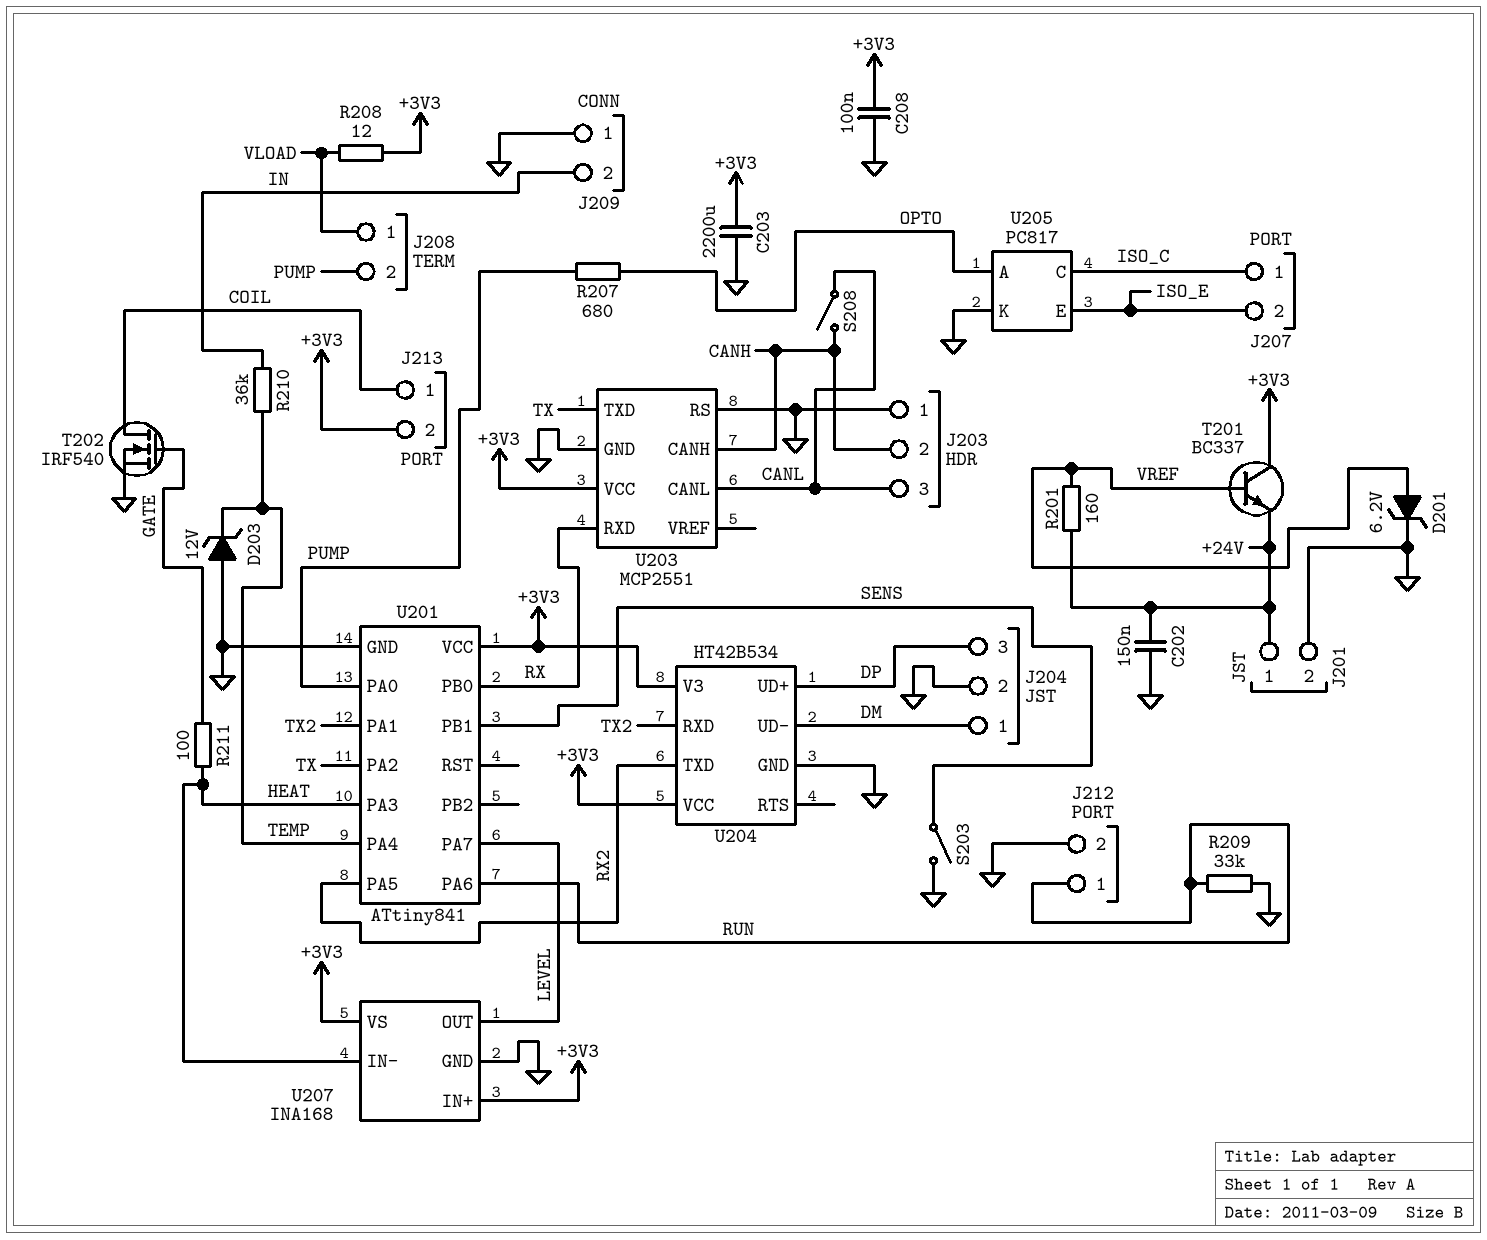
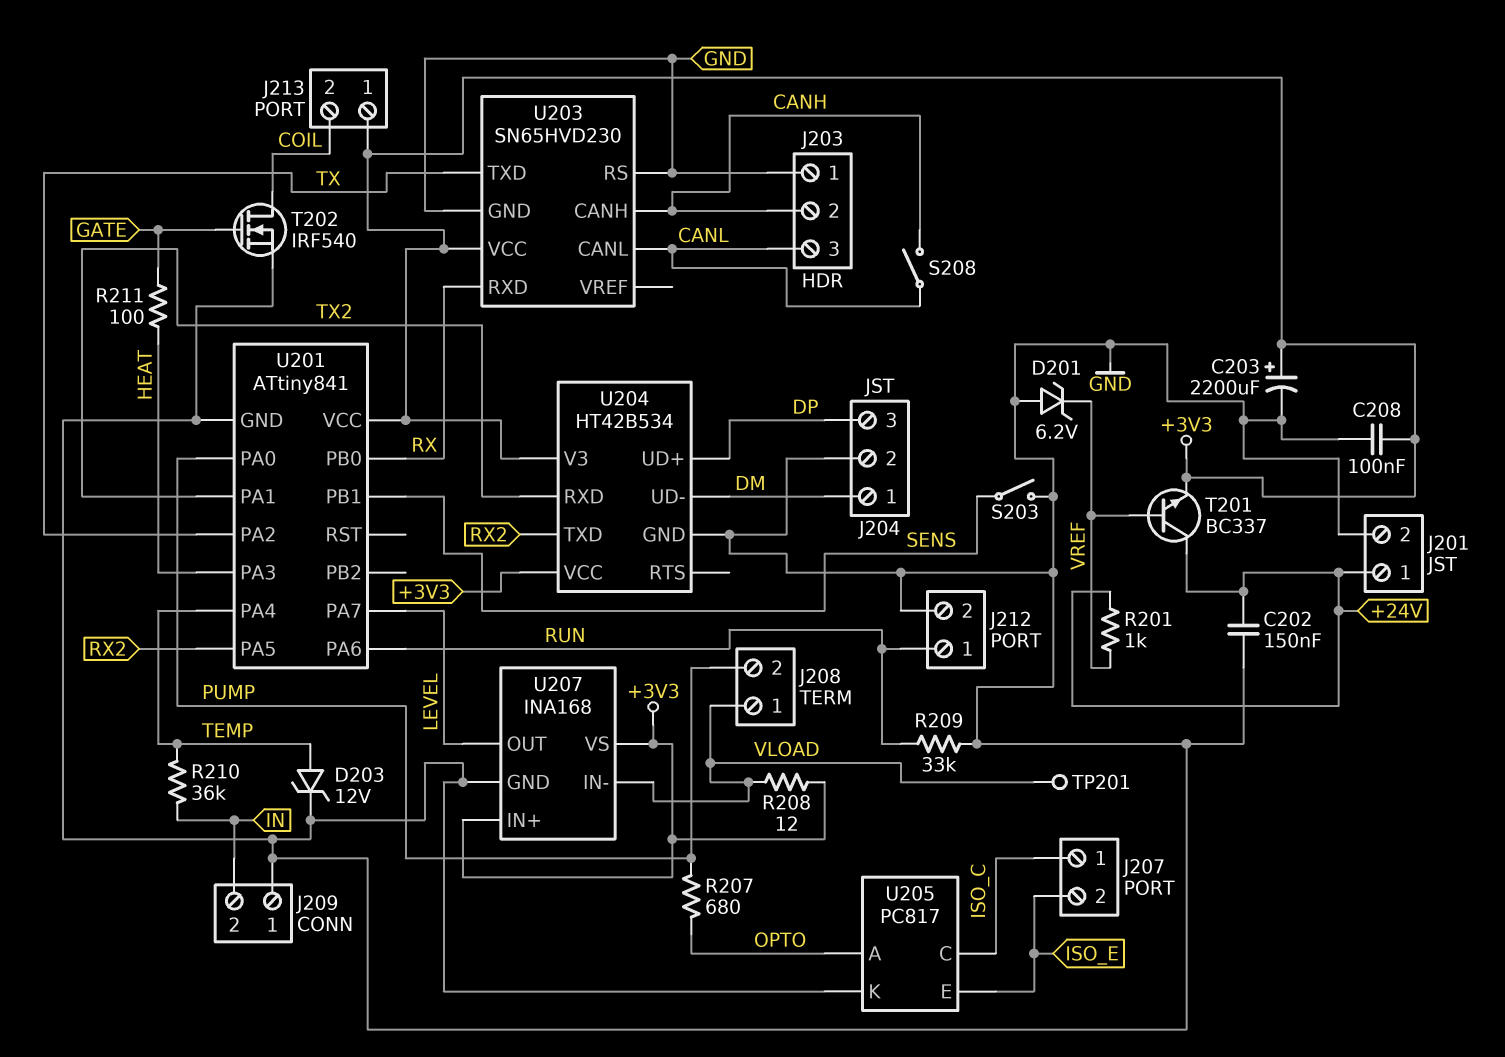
C203: 2200uF (+3V3, GND) -> 2200uF (plus +3V3, minus GND)
D201: zener 6.2V (A VREF, K GND) -> zener 6.2V (A GND, K VREF)
D203: zener 12V (A GND, K TEMP) -> zener 12V (A TEMP, K GND)
J213 pin 1: COIL -> +3V3
J213 pin 2: +3V3 -> COIL
R201: 160 (+24V, VREF) -> 1k (+24V, VREF)
T201: NPN BC337 (B VREF, C +3V3, E +24V) -> NPN BC337 (B VREF, C +24V, E +3V3)
TP201: none -> test point (VLOAD)
U203: MCP2551 -> SN65HVD230
U207 pin IN-: HEAT -> VLOAD

